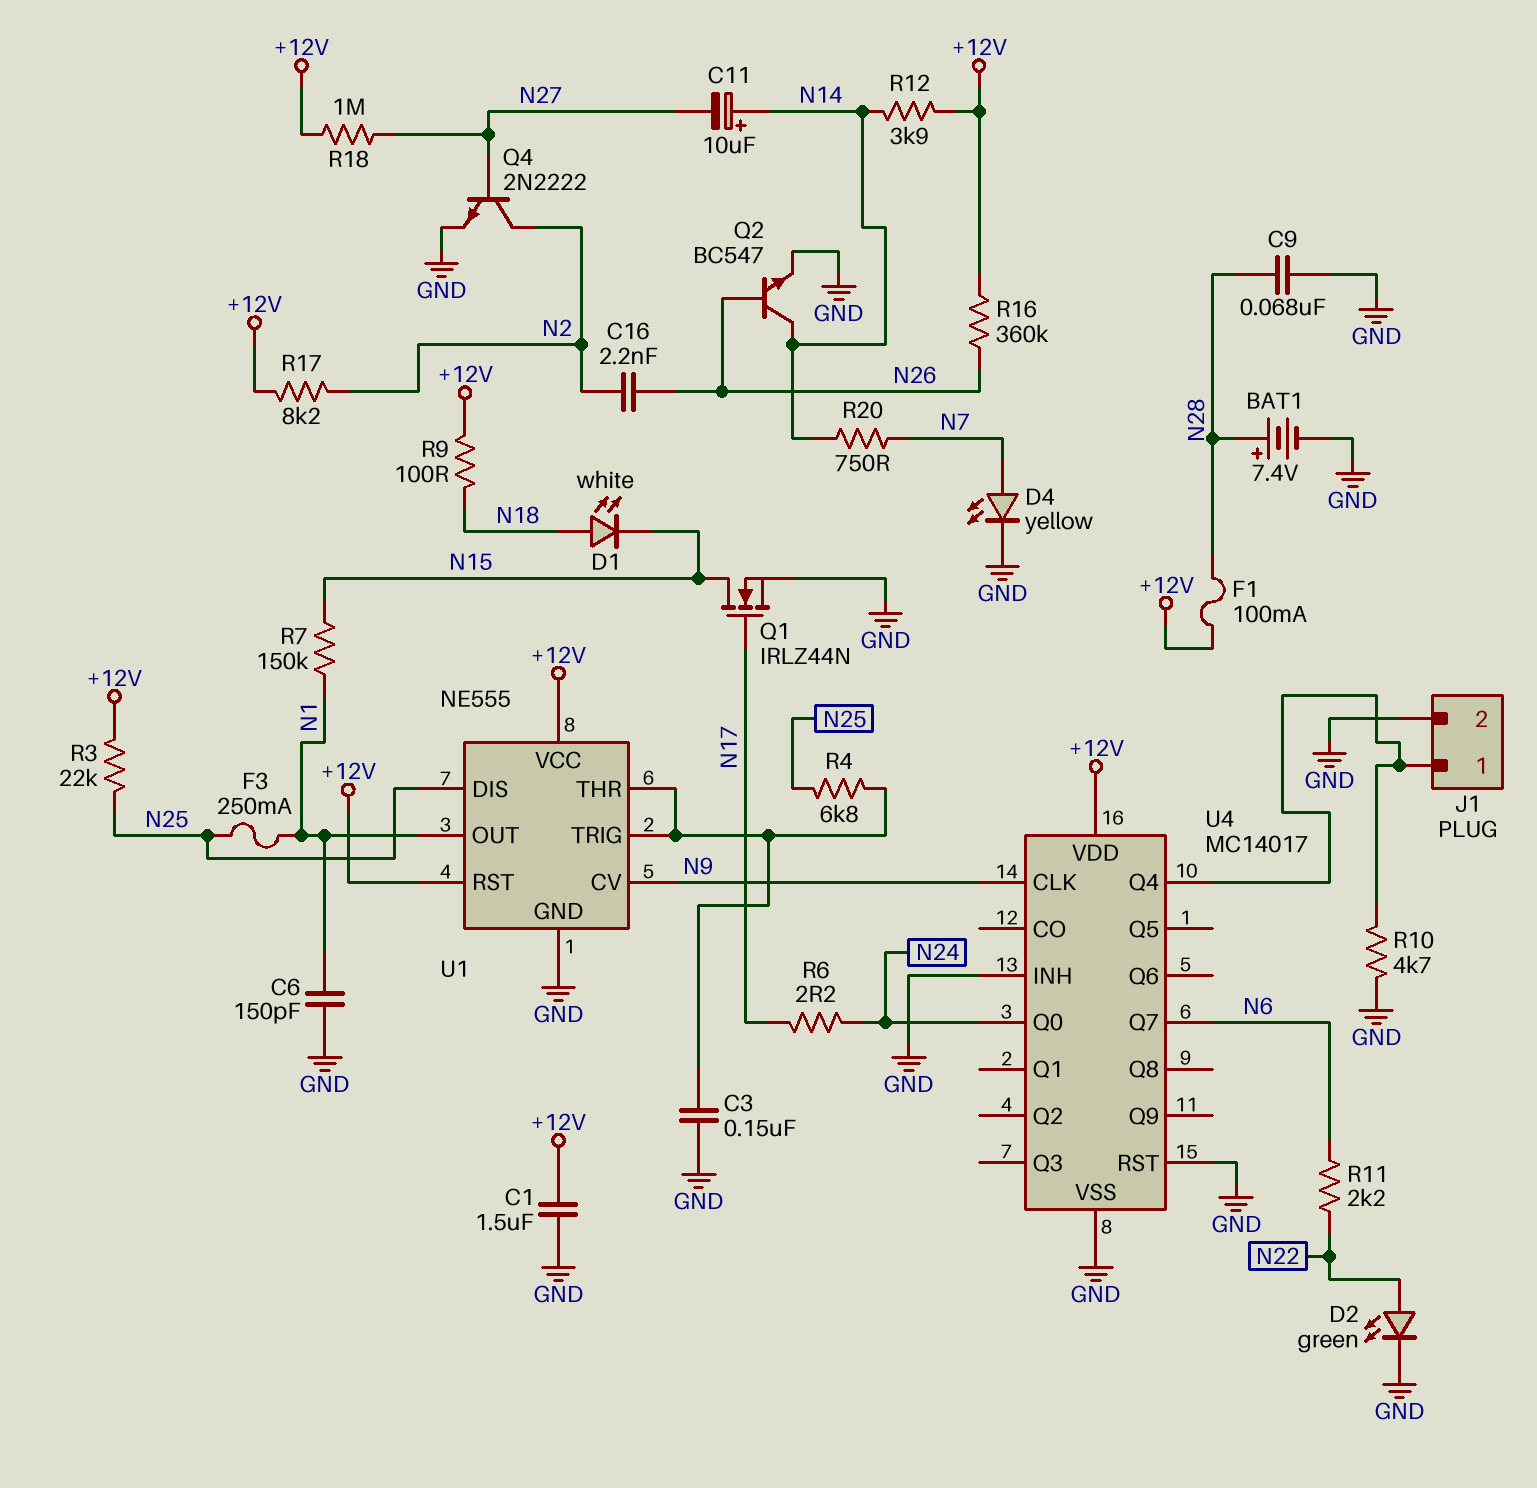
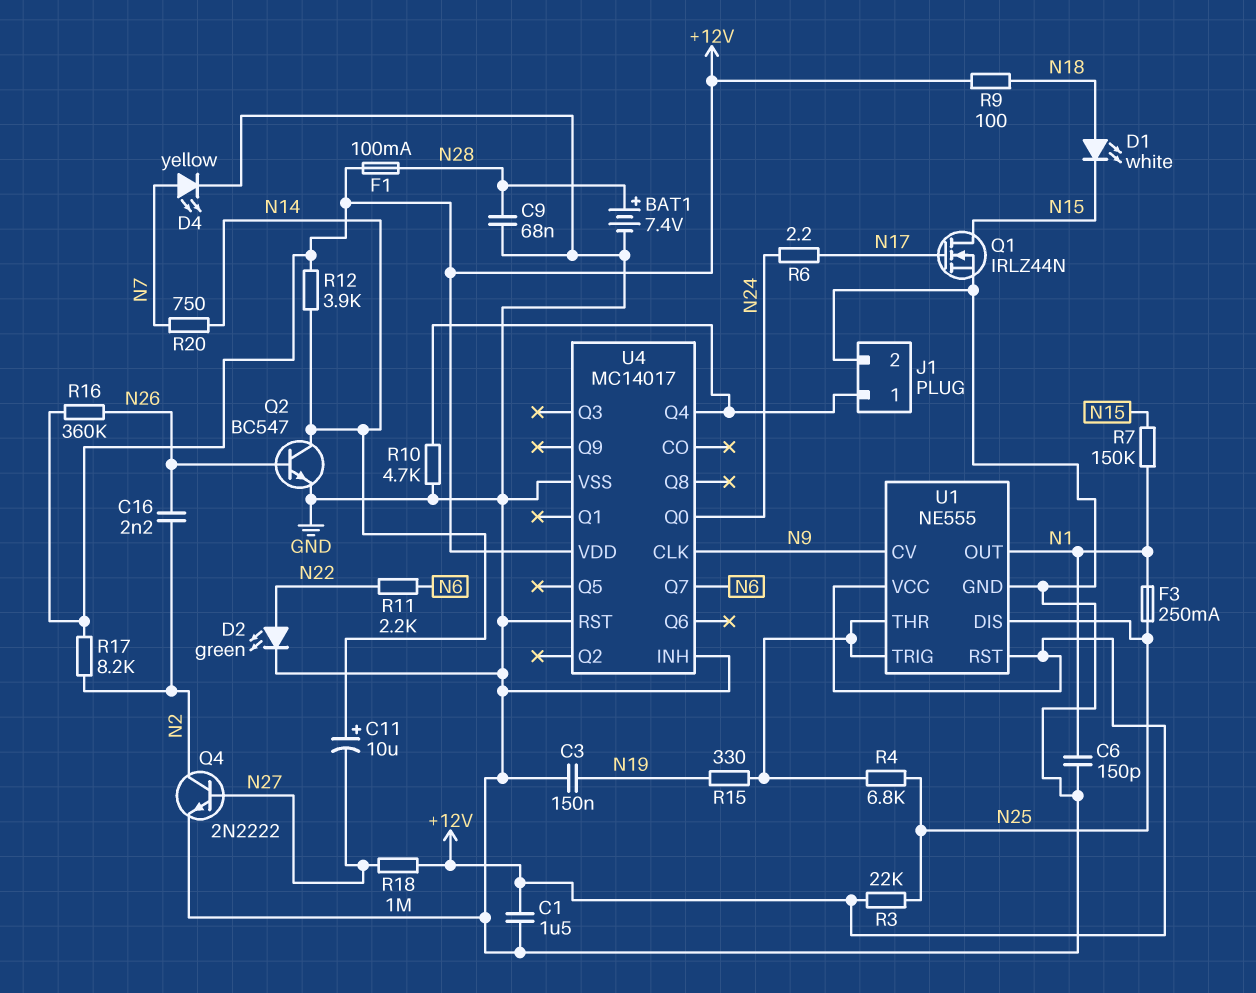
C3: 150nF (GND, U1/THR) -> 150nF (GND, N19)
R15: none -> 330 (N19, U1/THR)

